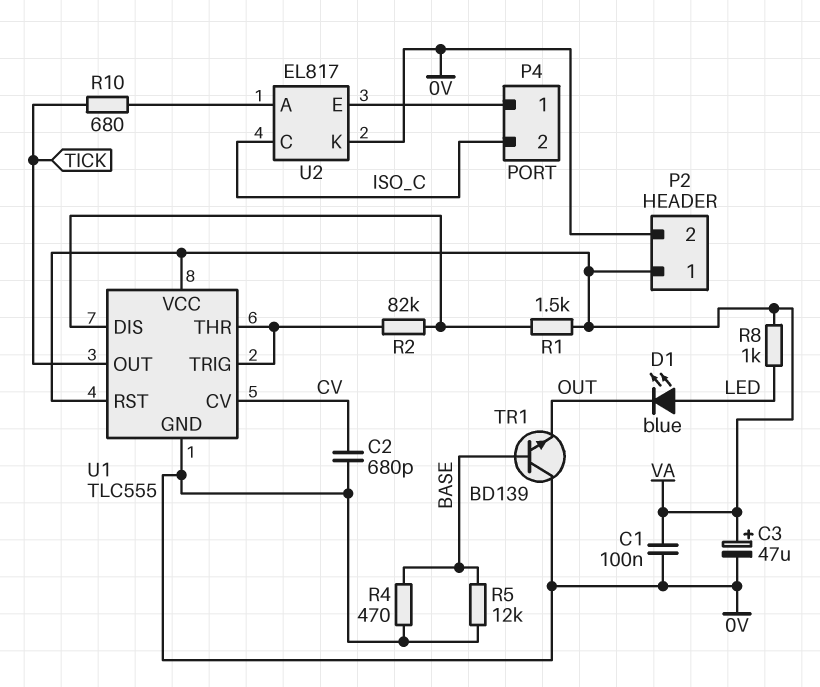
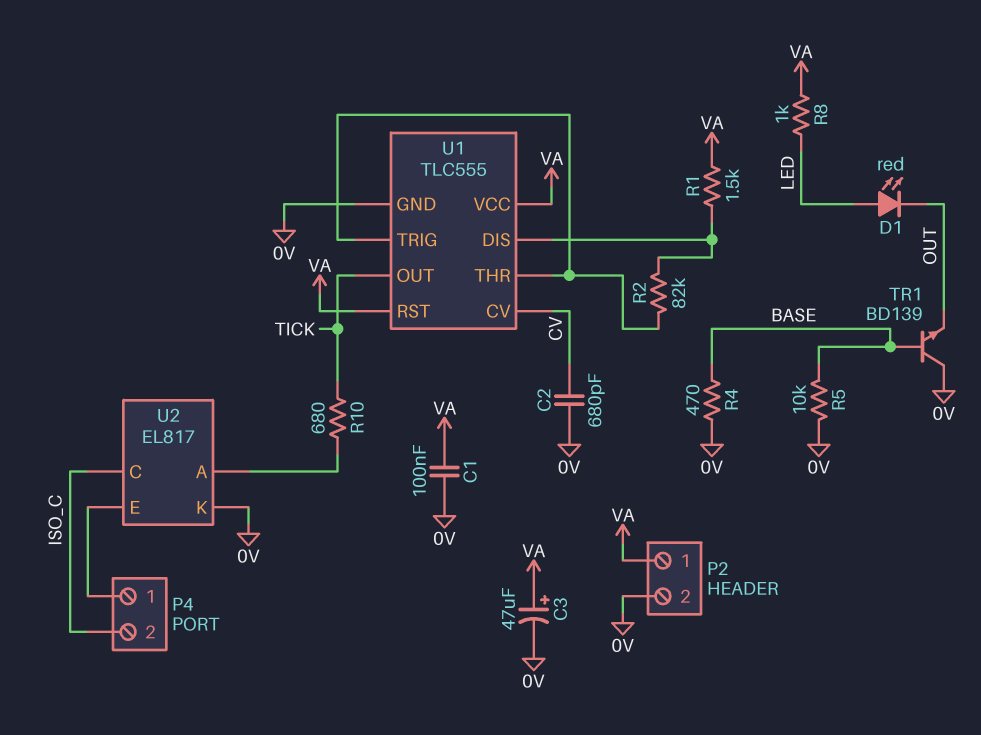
D1: LED blue (A LED, K OUT) -> LED red (A LED, K OUT)
R5: 12k (0V, BASE) -> 10k (0V, BASE)

